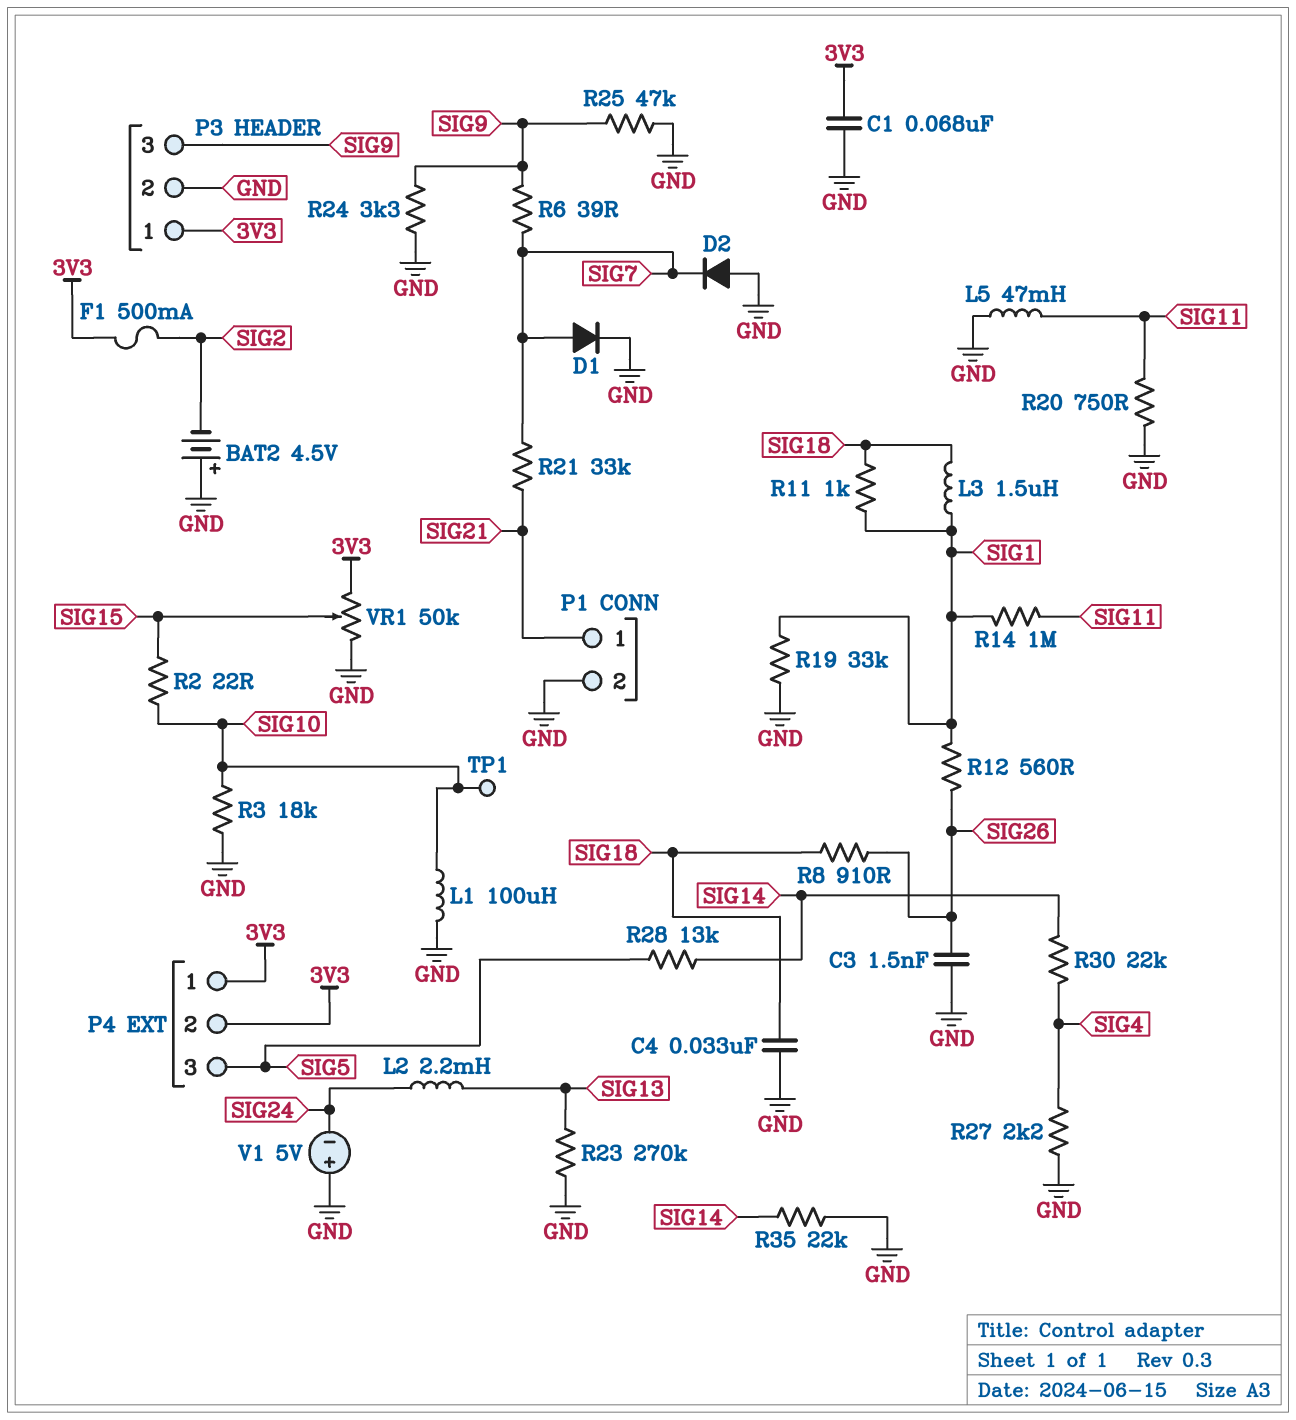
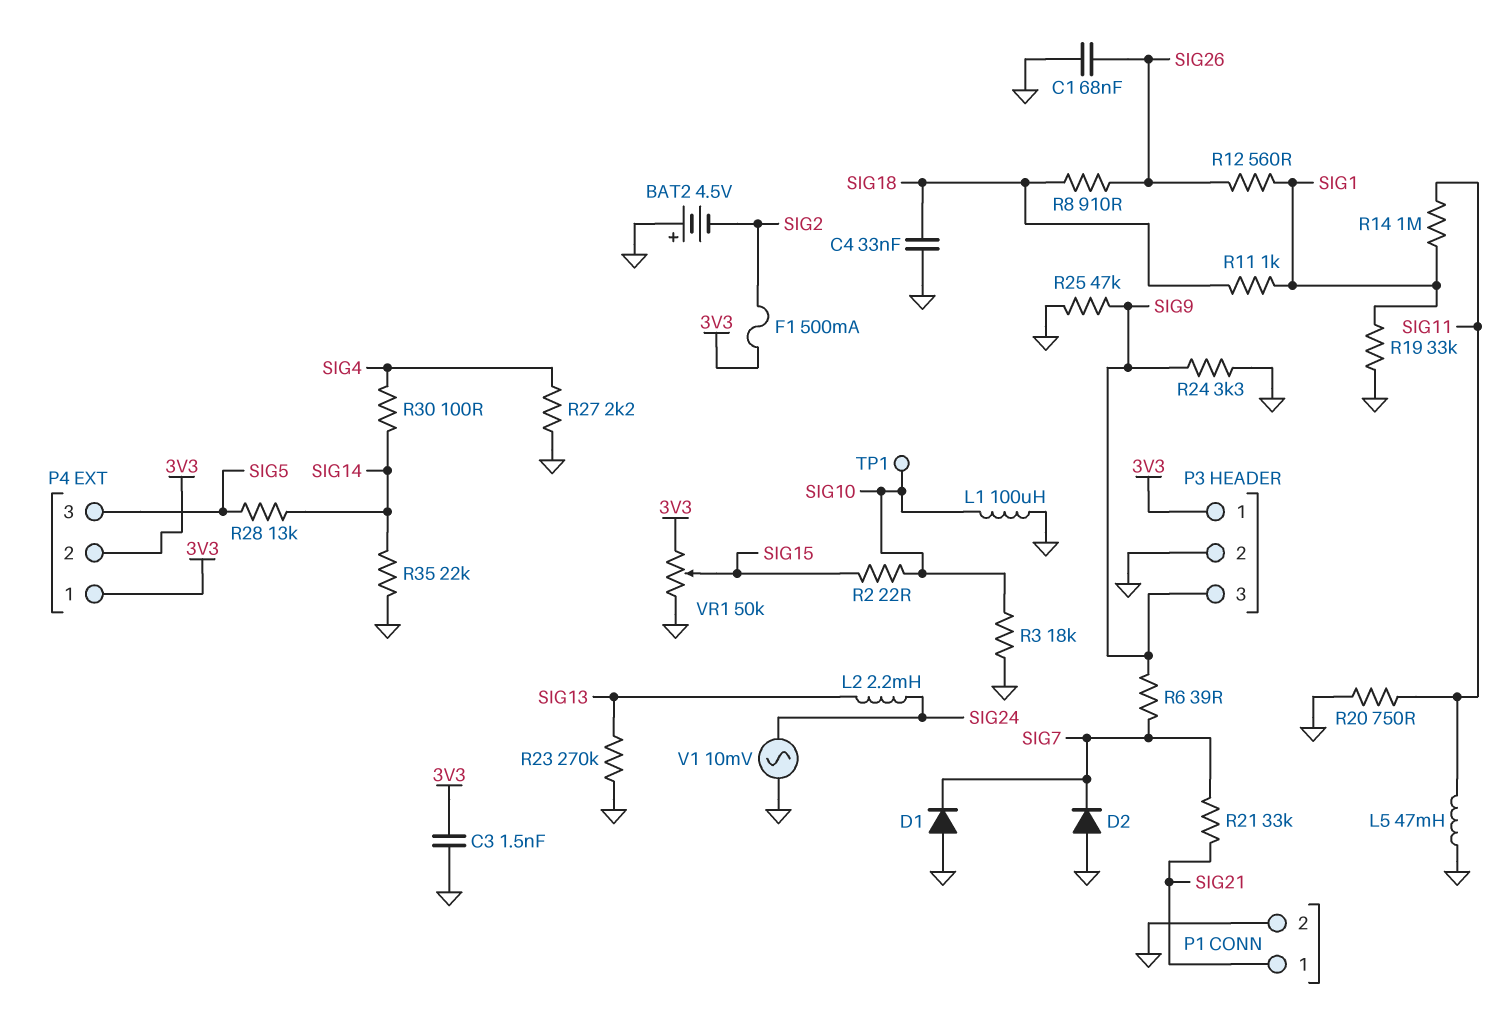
C1: 68nF (3V3, GND) -> 68nF (GND, SIG26)
C3: 1.5nF (GND, SIG26) -> 1.5nF (3V3, GND)
D1: diode (A SIG7, K GND) -> diode (A GND, K SIG7)
L3: 1.5uH (SIG1, SIG18) -> none
R30: 22k (SIG4, SIG14) -> 100 (SIG4, SIG14)
V1: 5V (plus GND, minus SIG24) -> AC 10mV (GND, SIG24)

